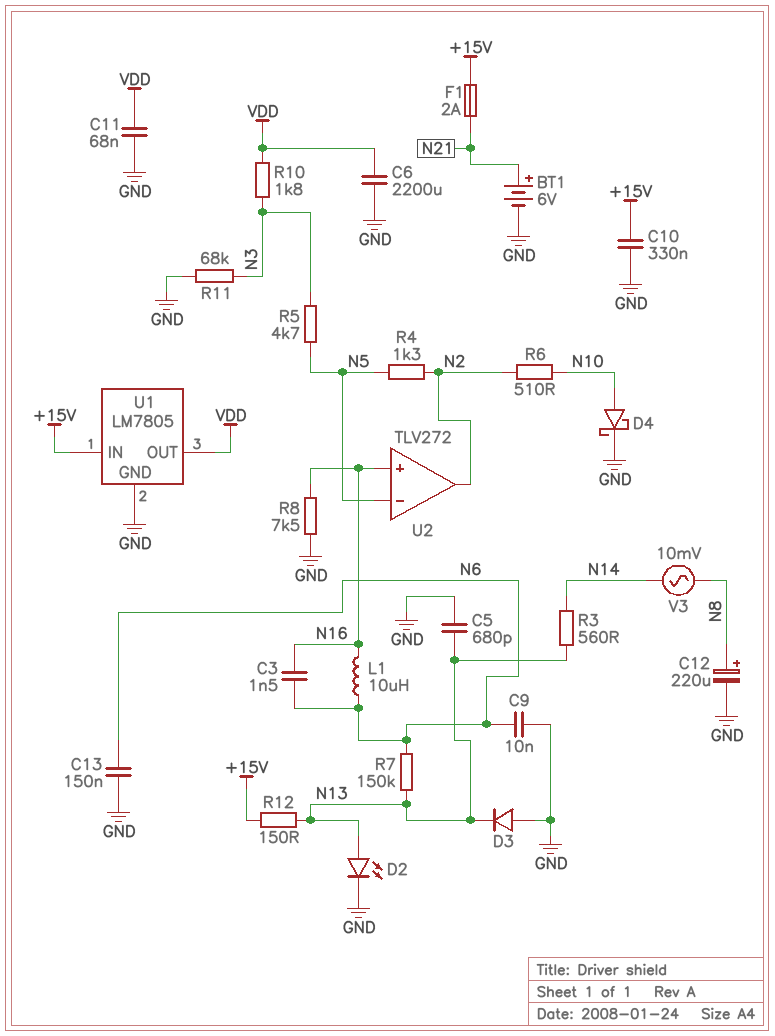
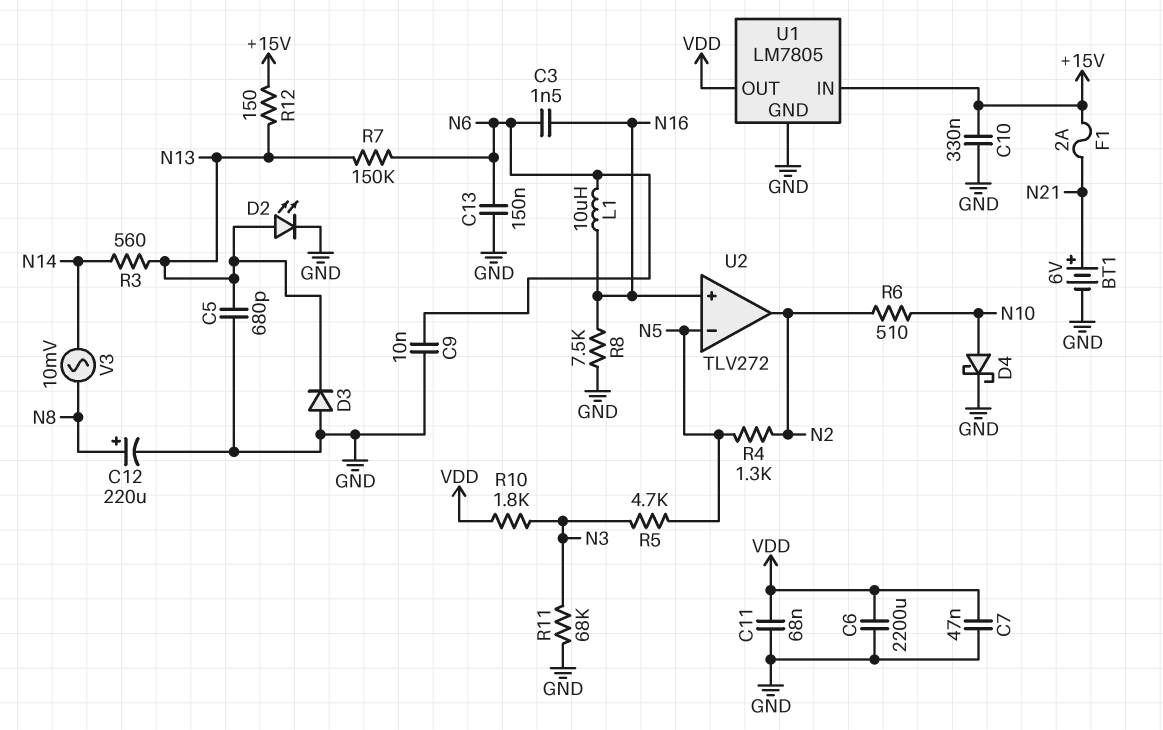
C7: none -> 47nF (GND, VDD)

